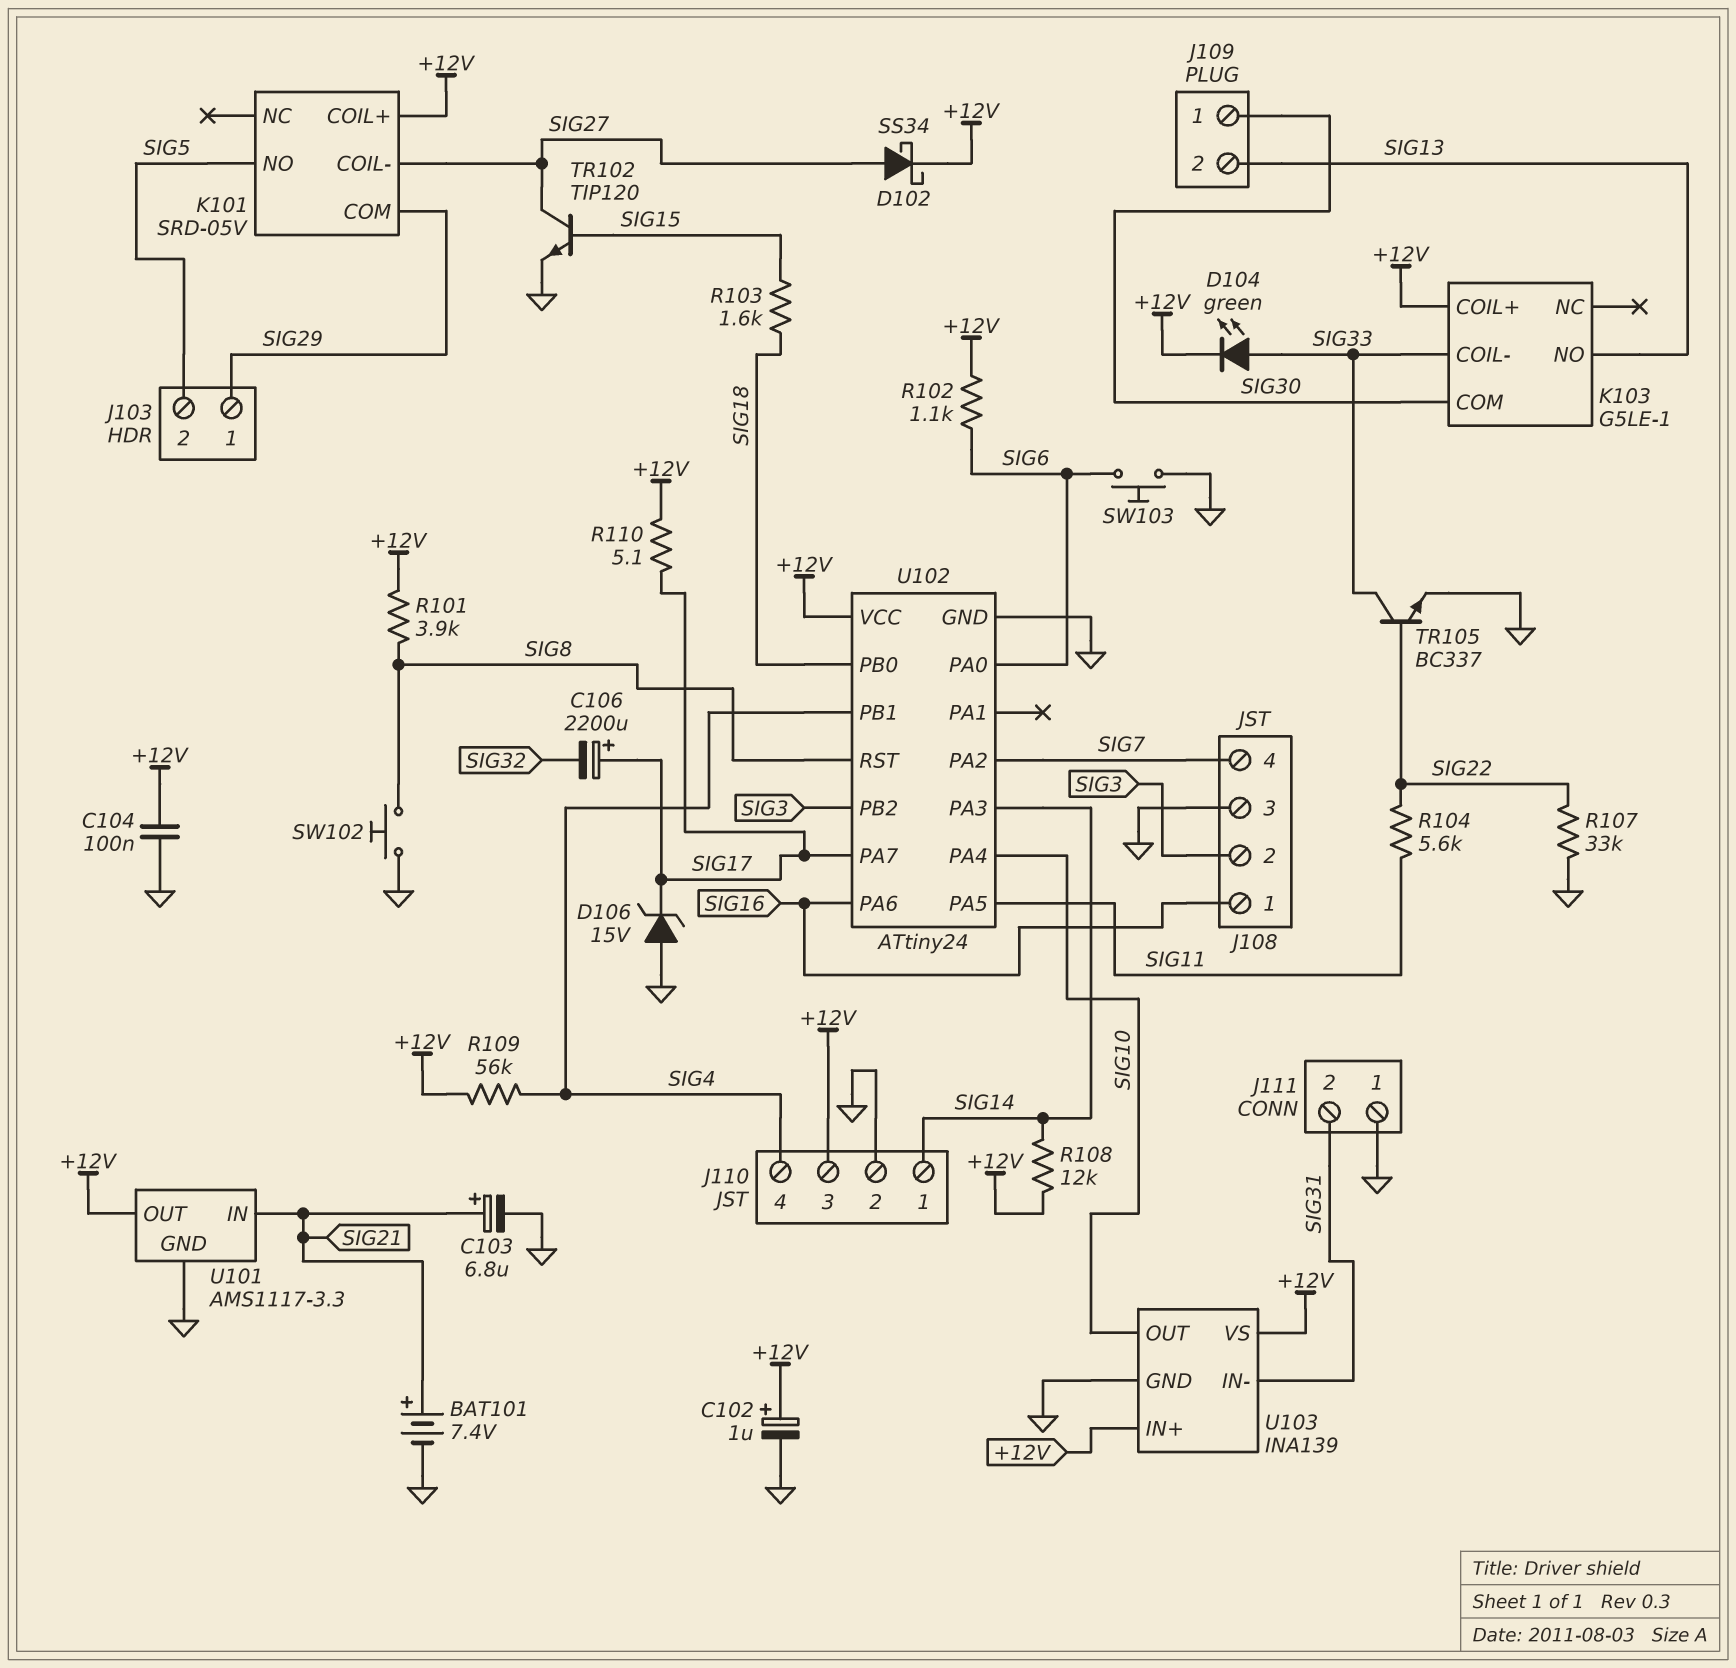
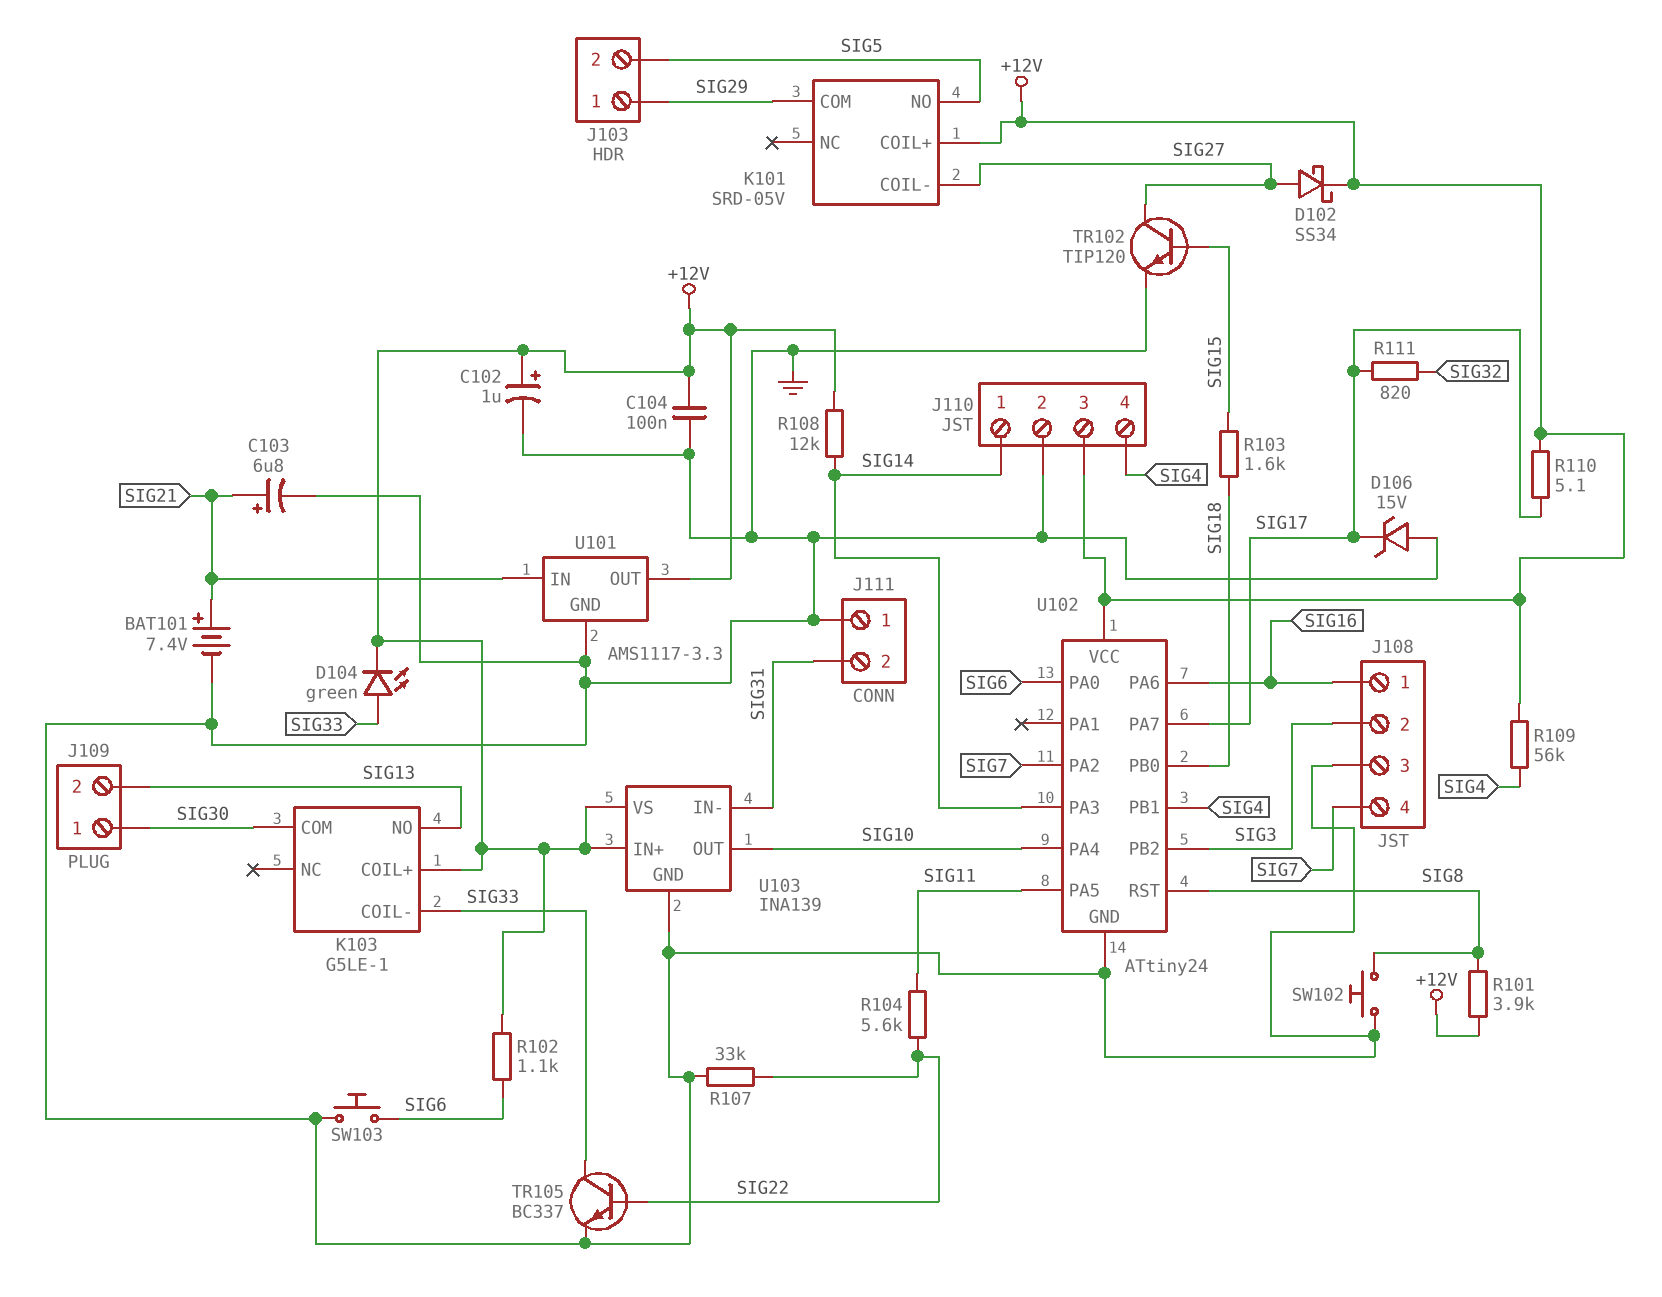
C106: 2200uF (plus SIG17, minus SIG32) -> none
R111: none -> 820 (SIG17, SIG32)

